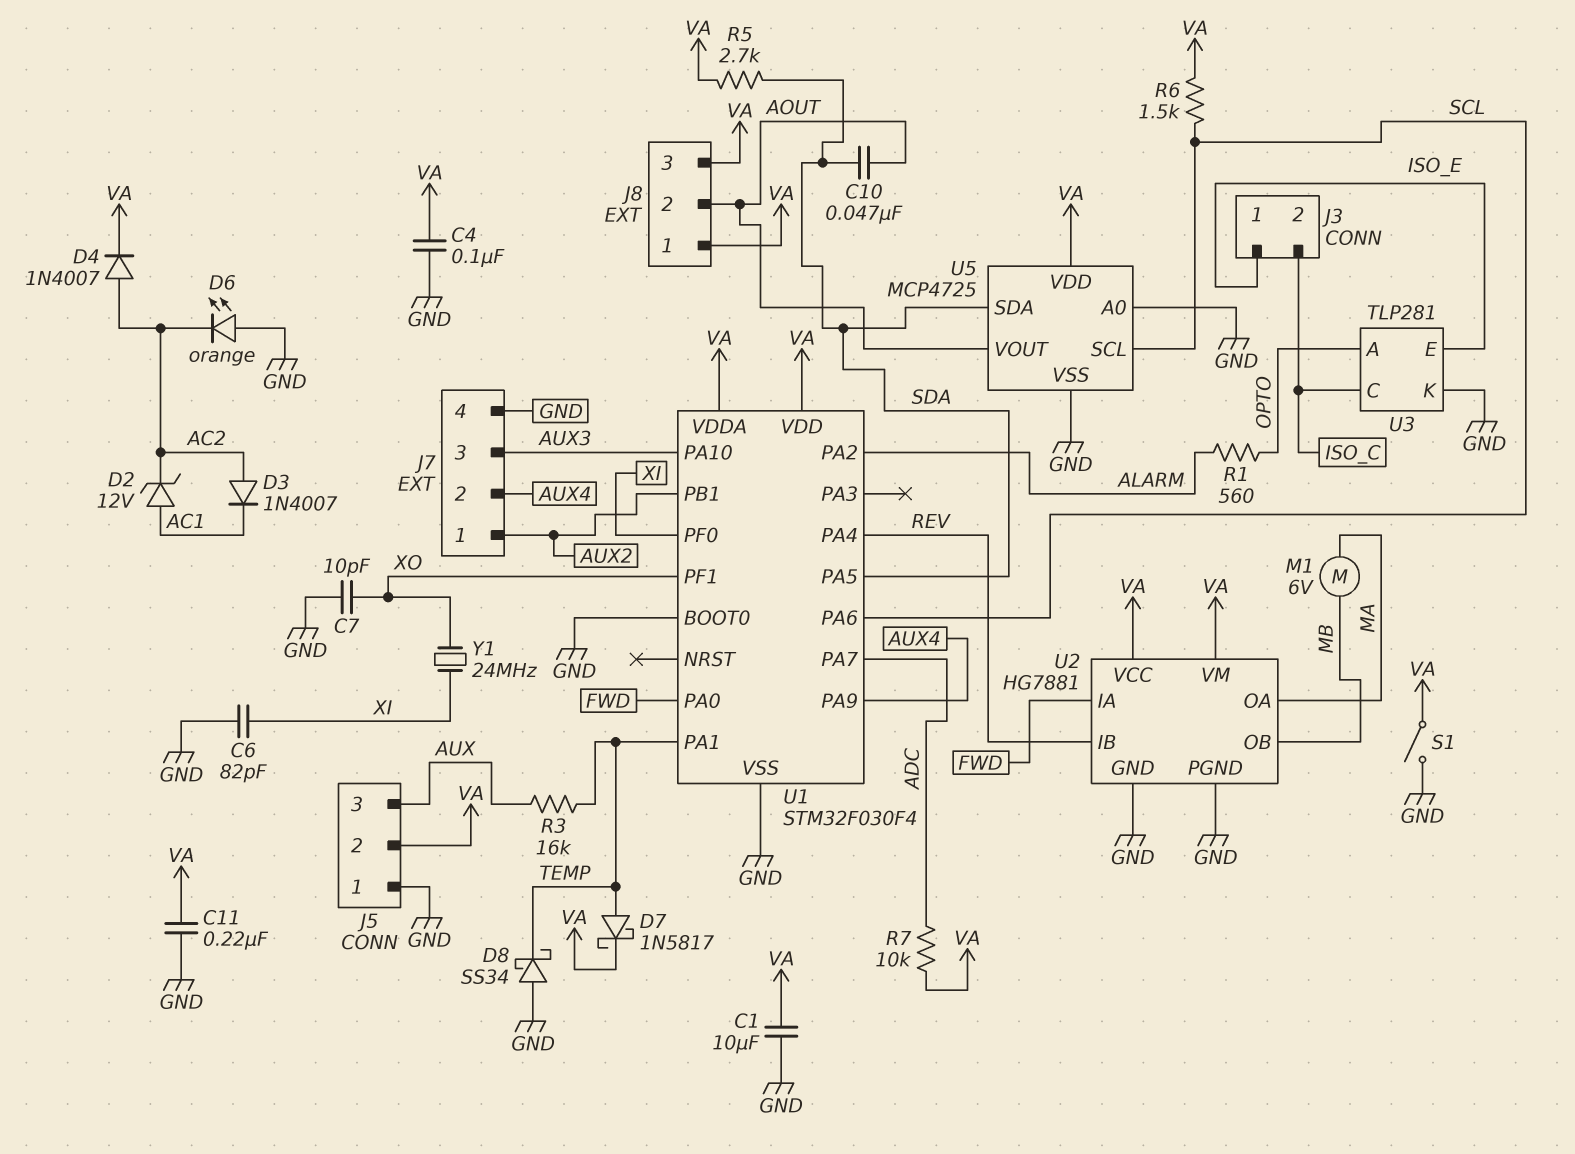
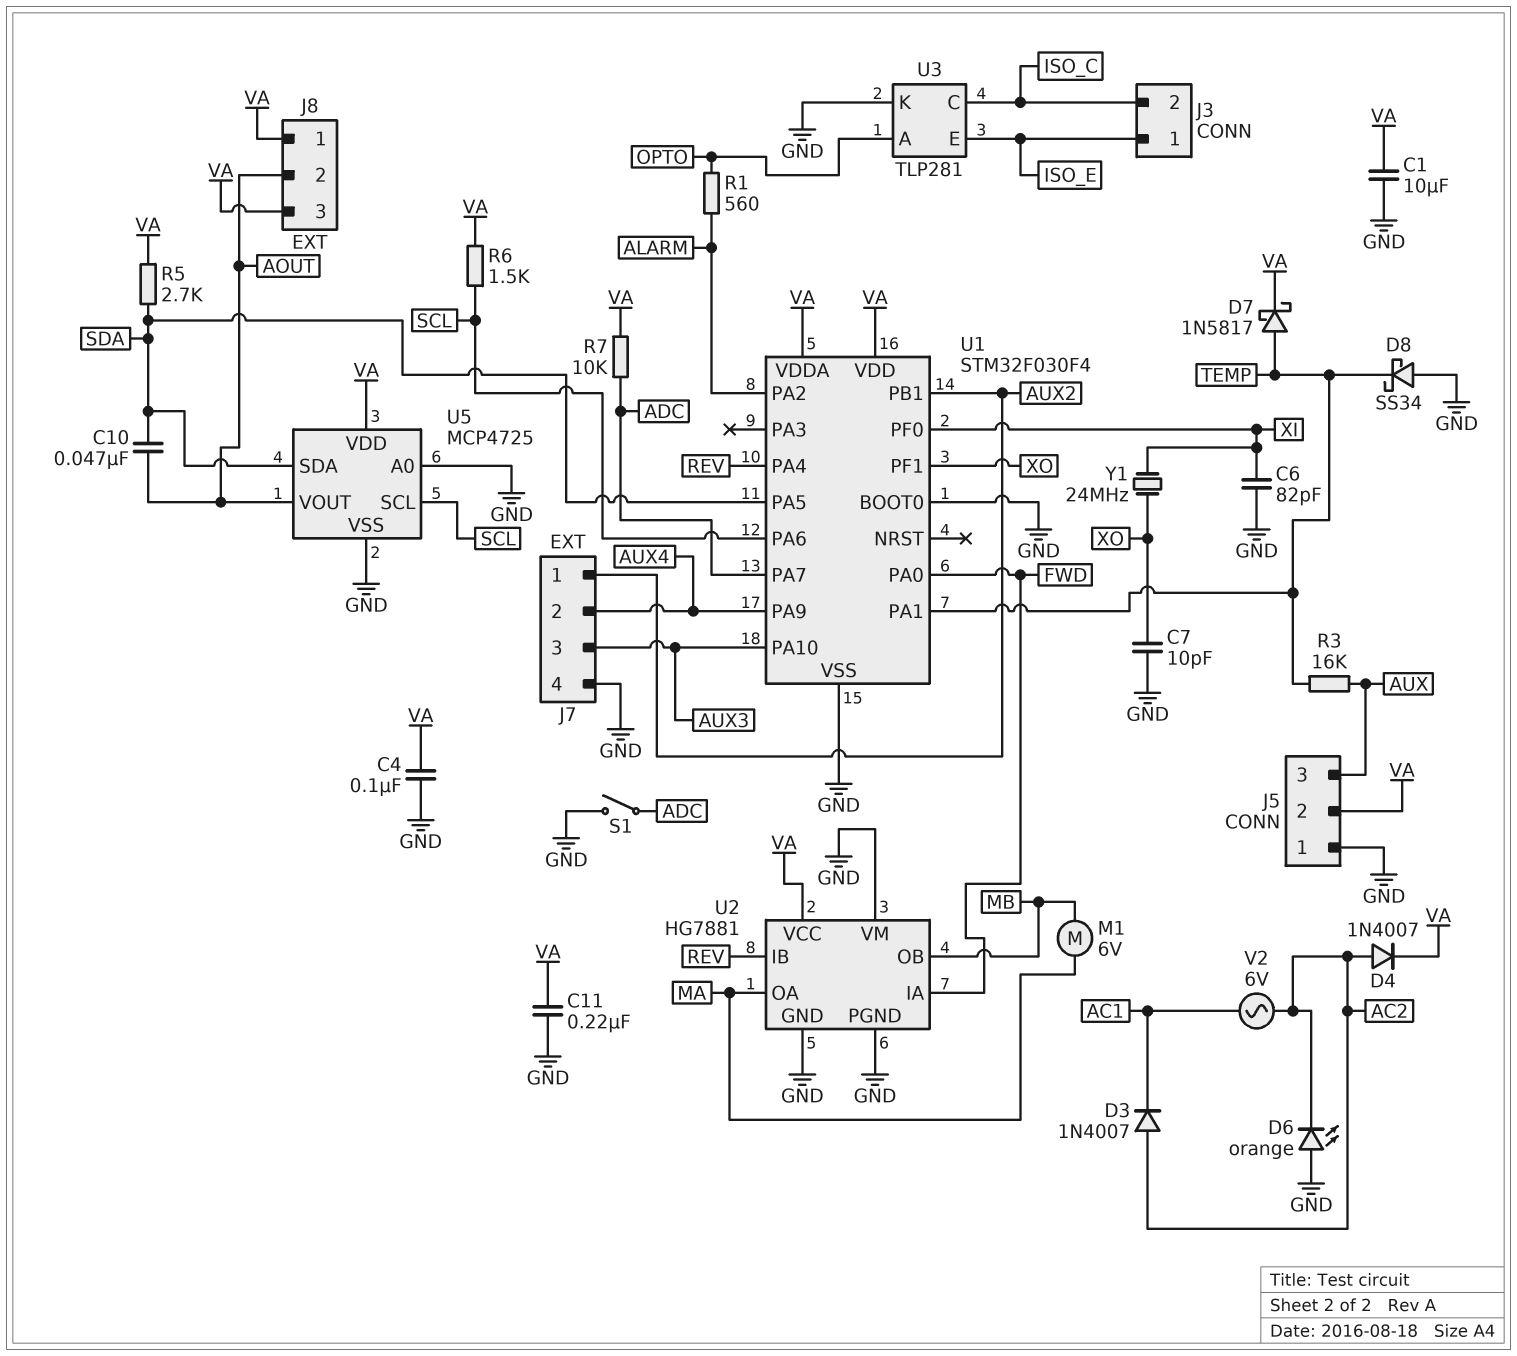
D2: zener 12V (A AC1, K AC2) -> none
S1: switch (GND, VA) -> switch (ADC, GND)
U2 pin VM: VA -> GND
V2: none -> AC 6V (AC1, AC2)

